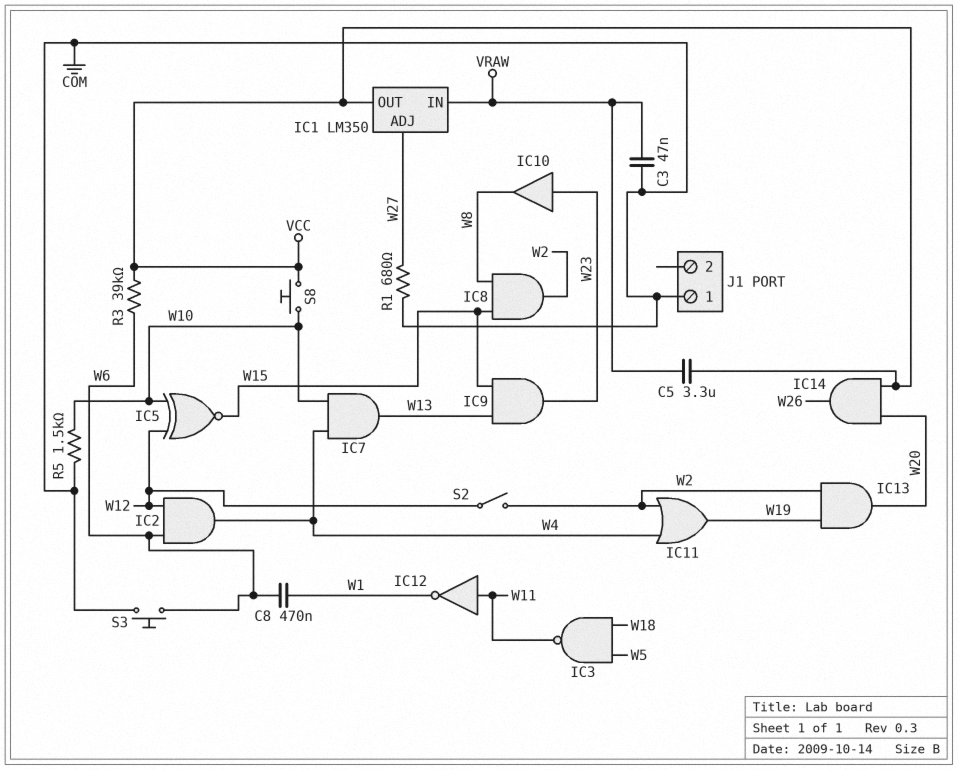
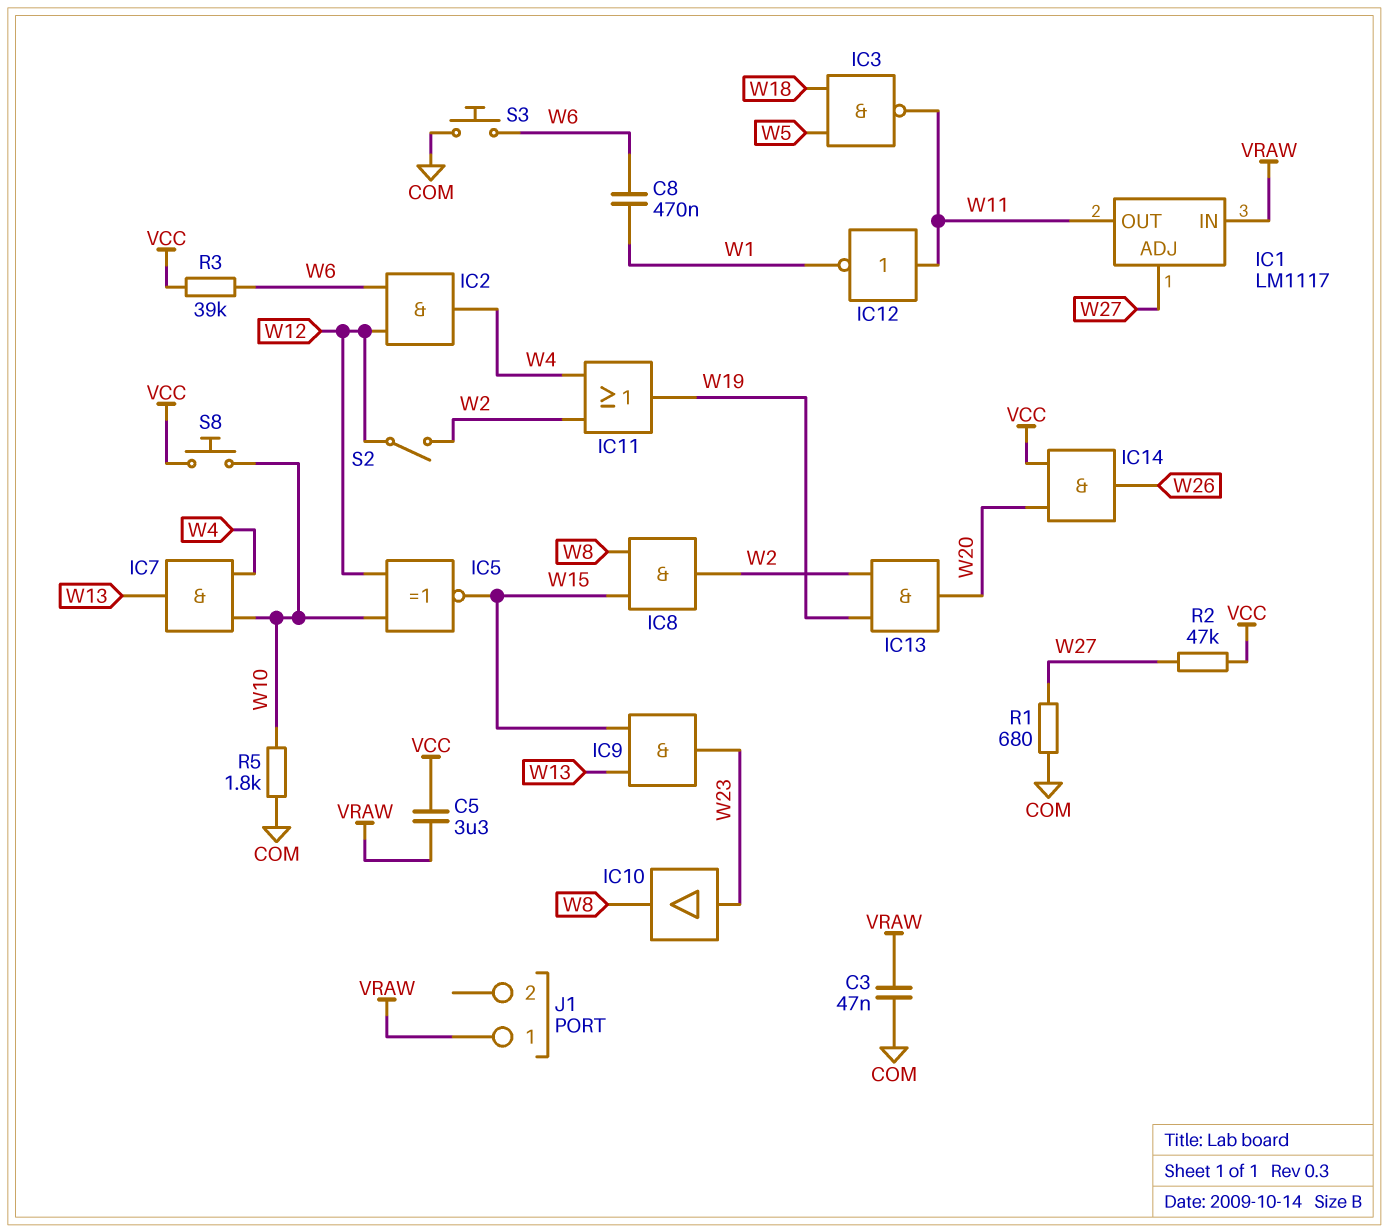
IC1: LM350 -> LM1117
IC1 pin OUT: VCC -> W11
J1 pin 1: COM -> VRAW
R2: none -> 47k (VCC, W27)
R5: 1.5k (COM, W10) -> 1.8k (COM, W10)

